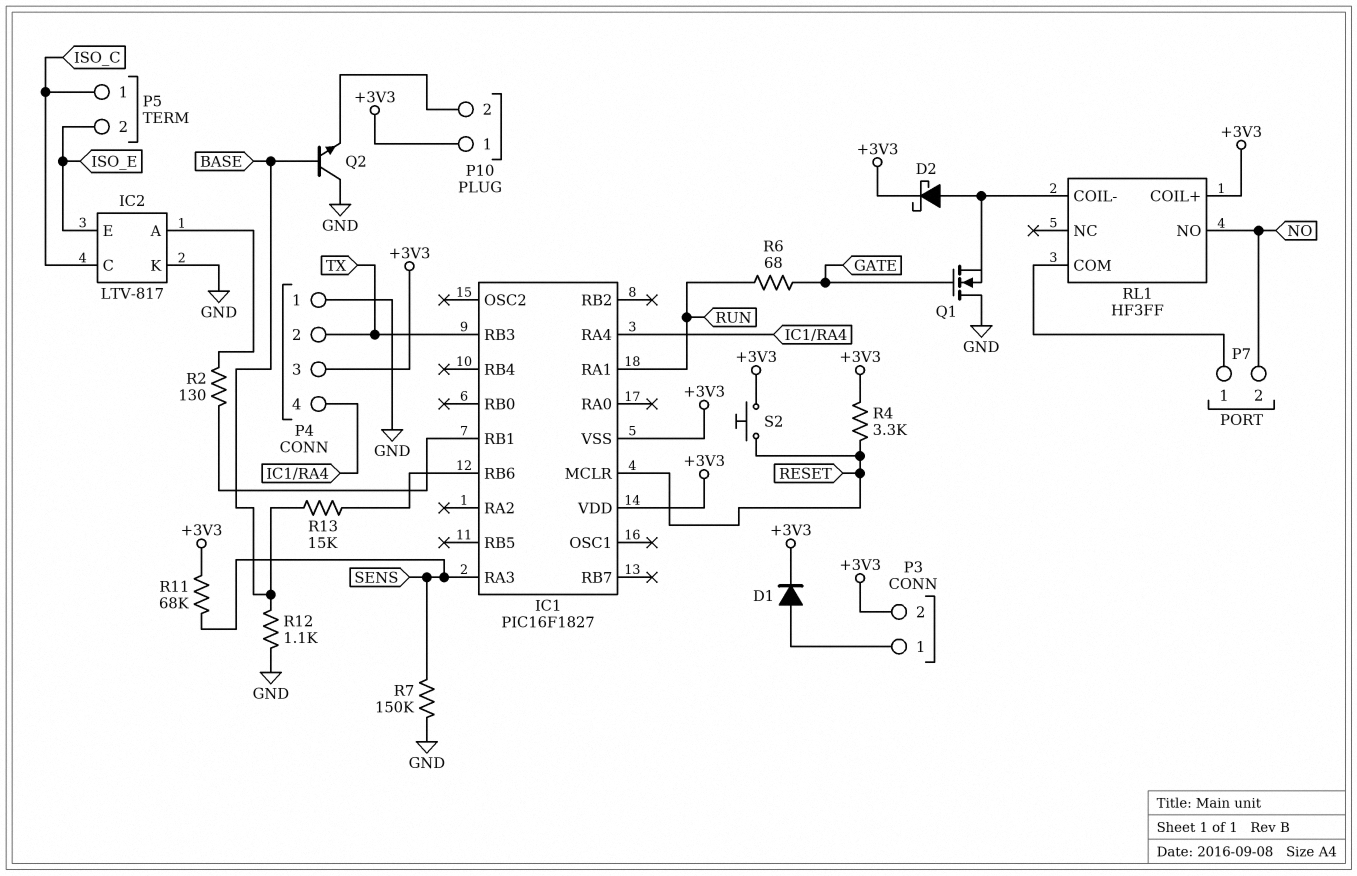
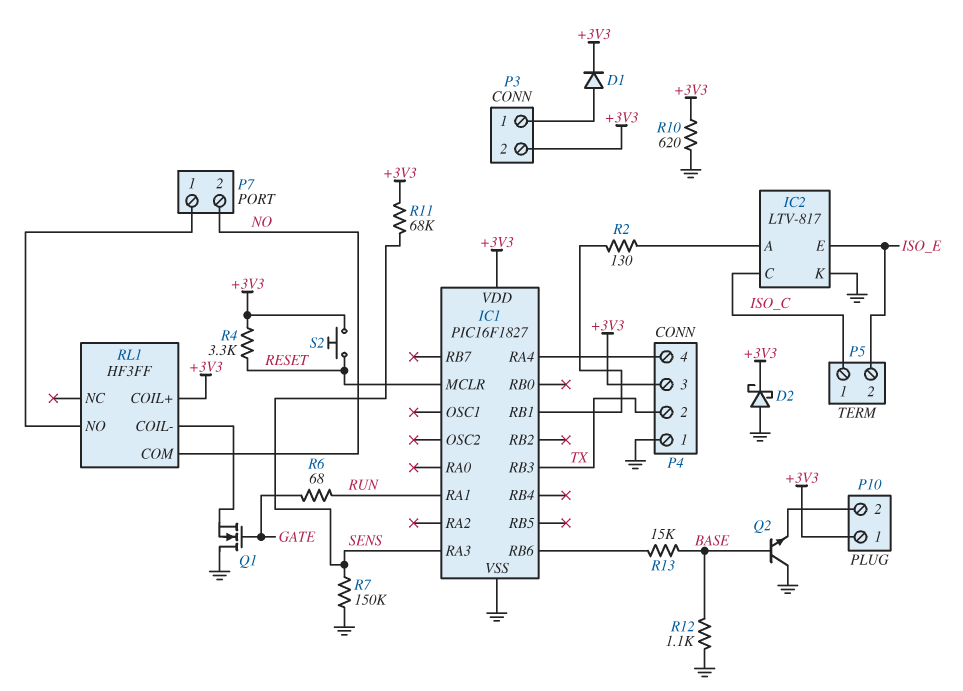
D2: schottky (A RL1/COIL-, K +3V3) -> schottky (A GND, K +3V3)
IC1 pin VSS: +3V3 -> GND
R10: none -> 620 (+3V3, GND)
RL1 pin COM: P7/1 -> NO
RL1 pin NO: NO -> P7/1

